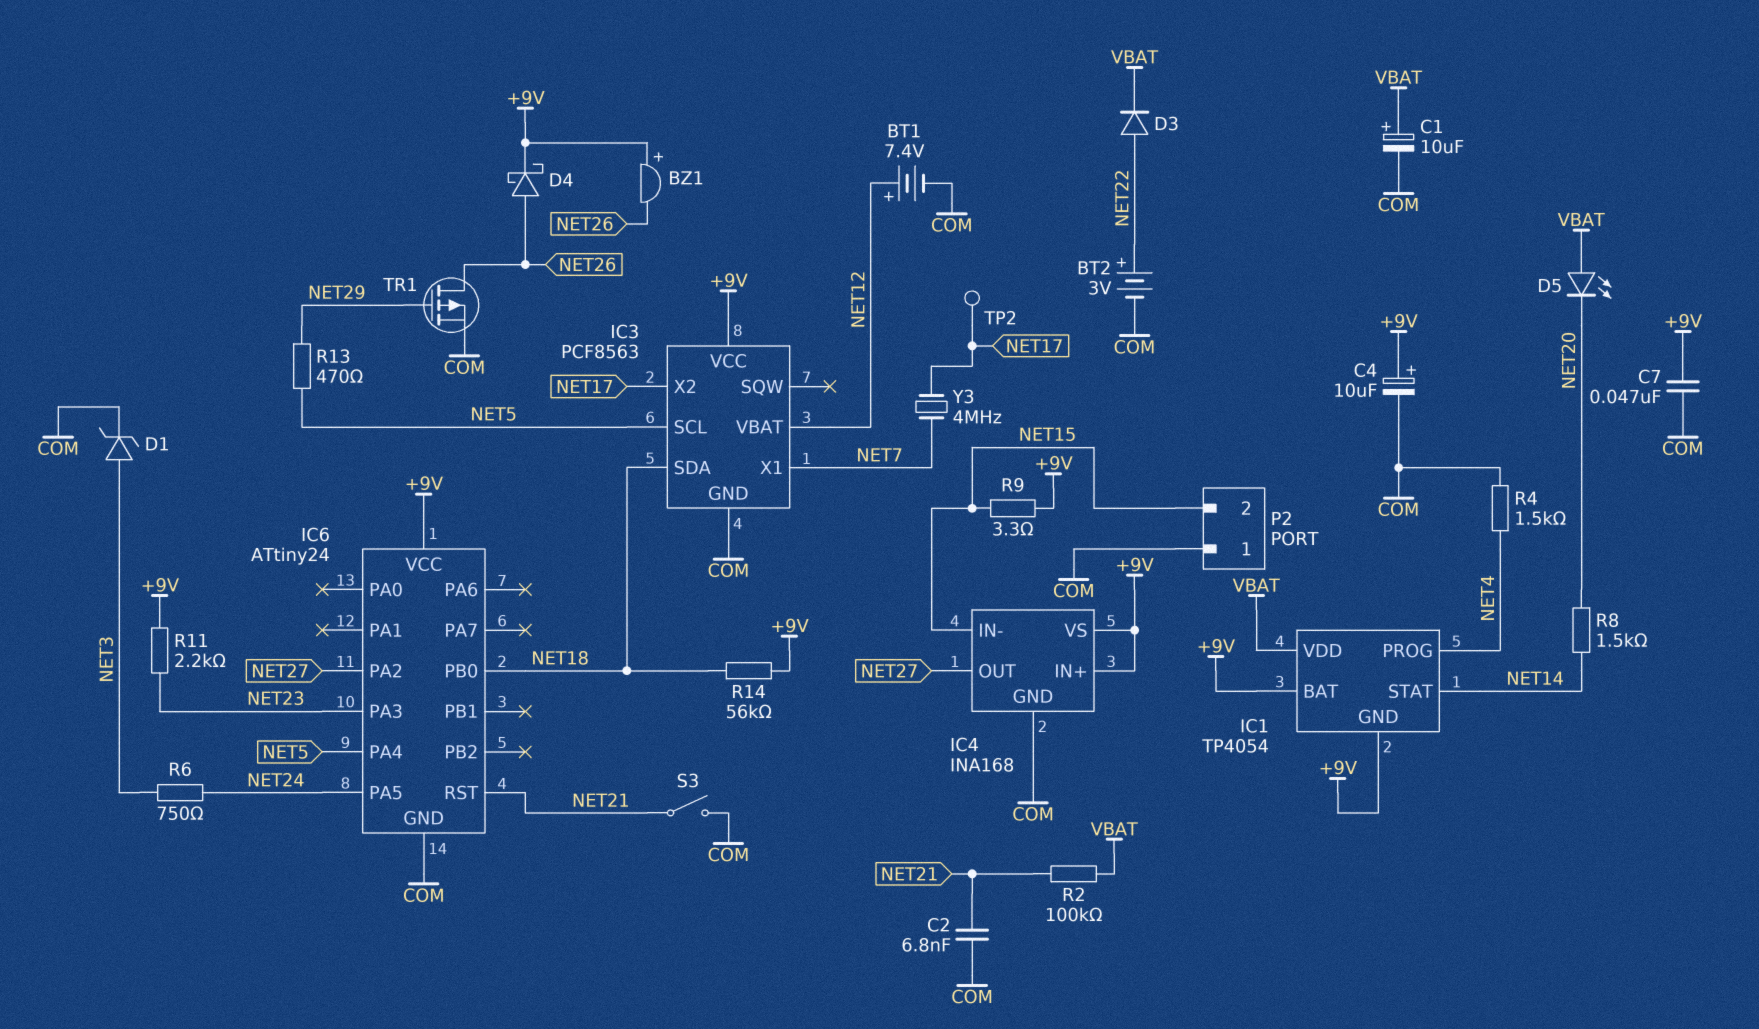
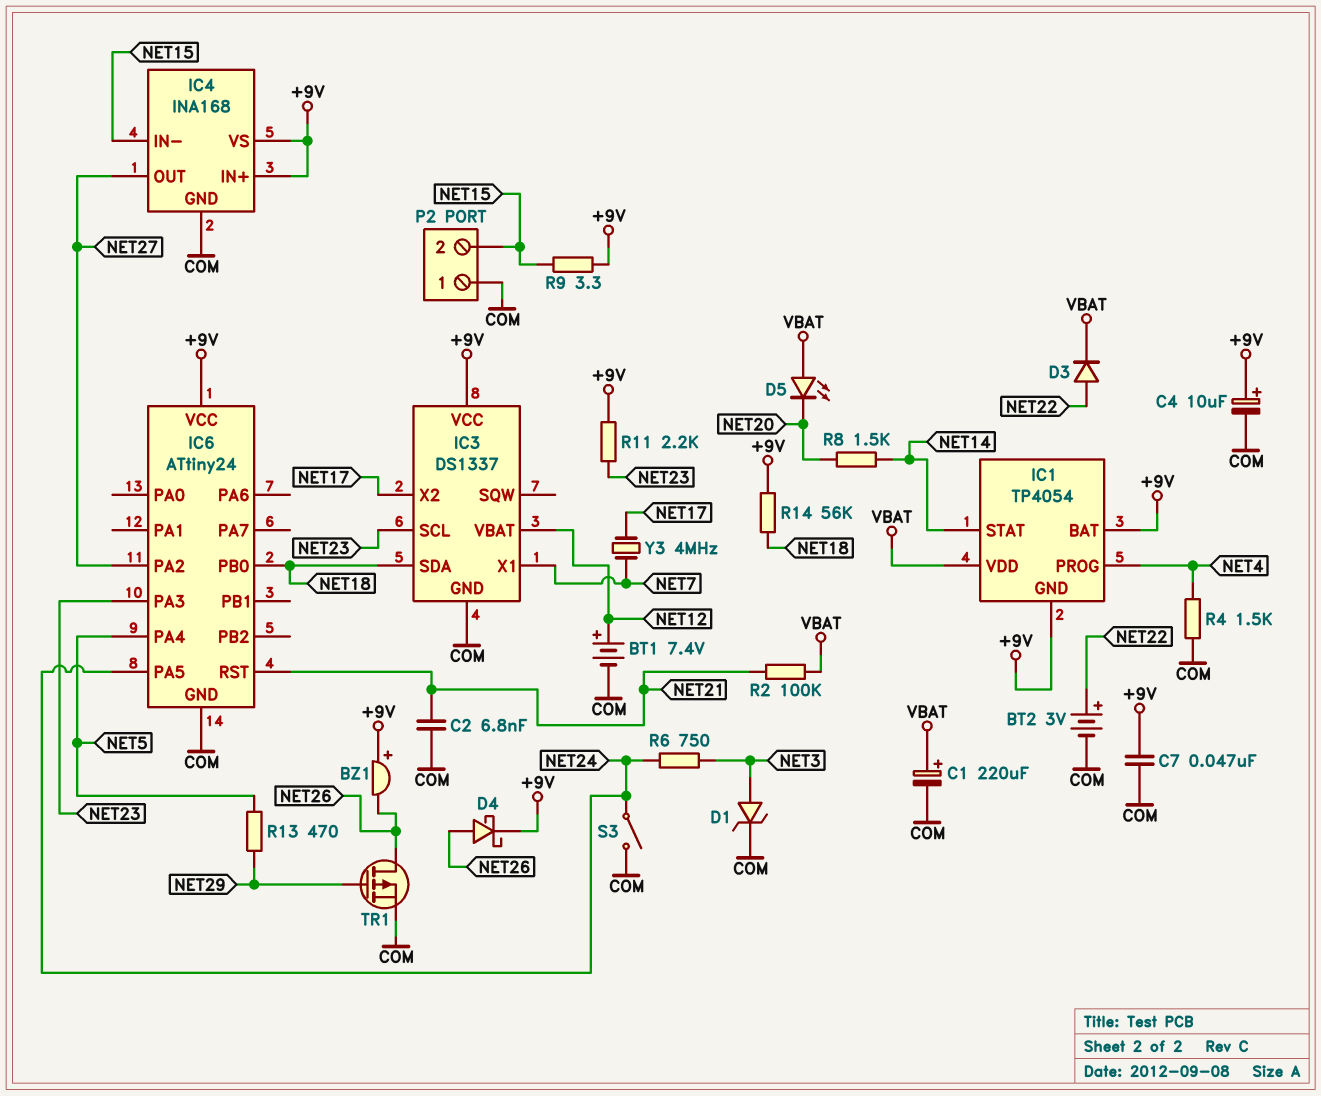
C1: 10uF (plus VBAT, minus COM) -> 220uF (plus VBAT, minus COM)
IC3: PCF8563 -> DS1337
IC3 pin SCL: NET5 -> NET23
S3: switch (COM, NET21) -> switch (COM, NET24)
TP2: test point (NET17) -> none

